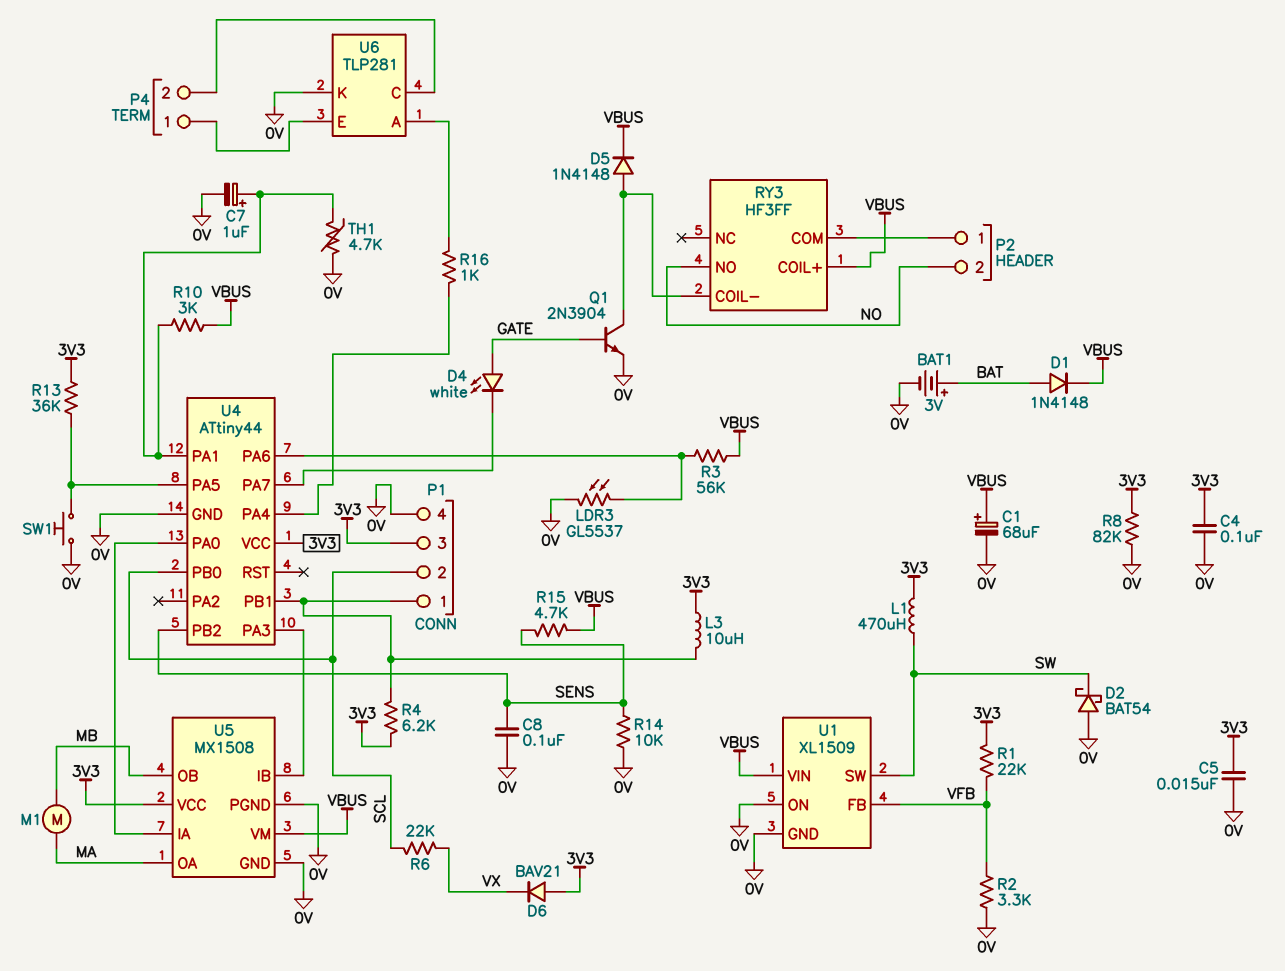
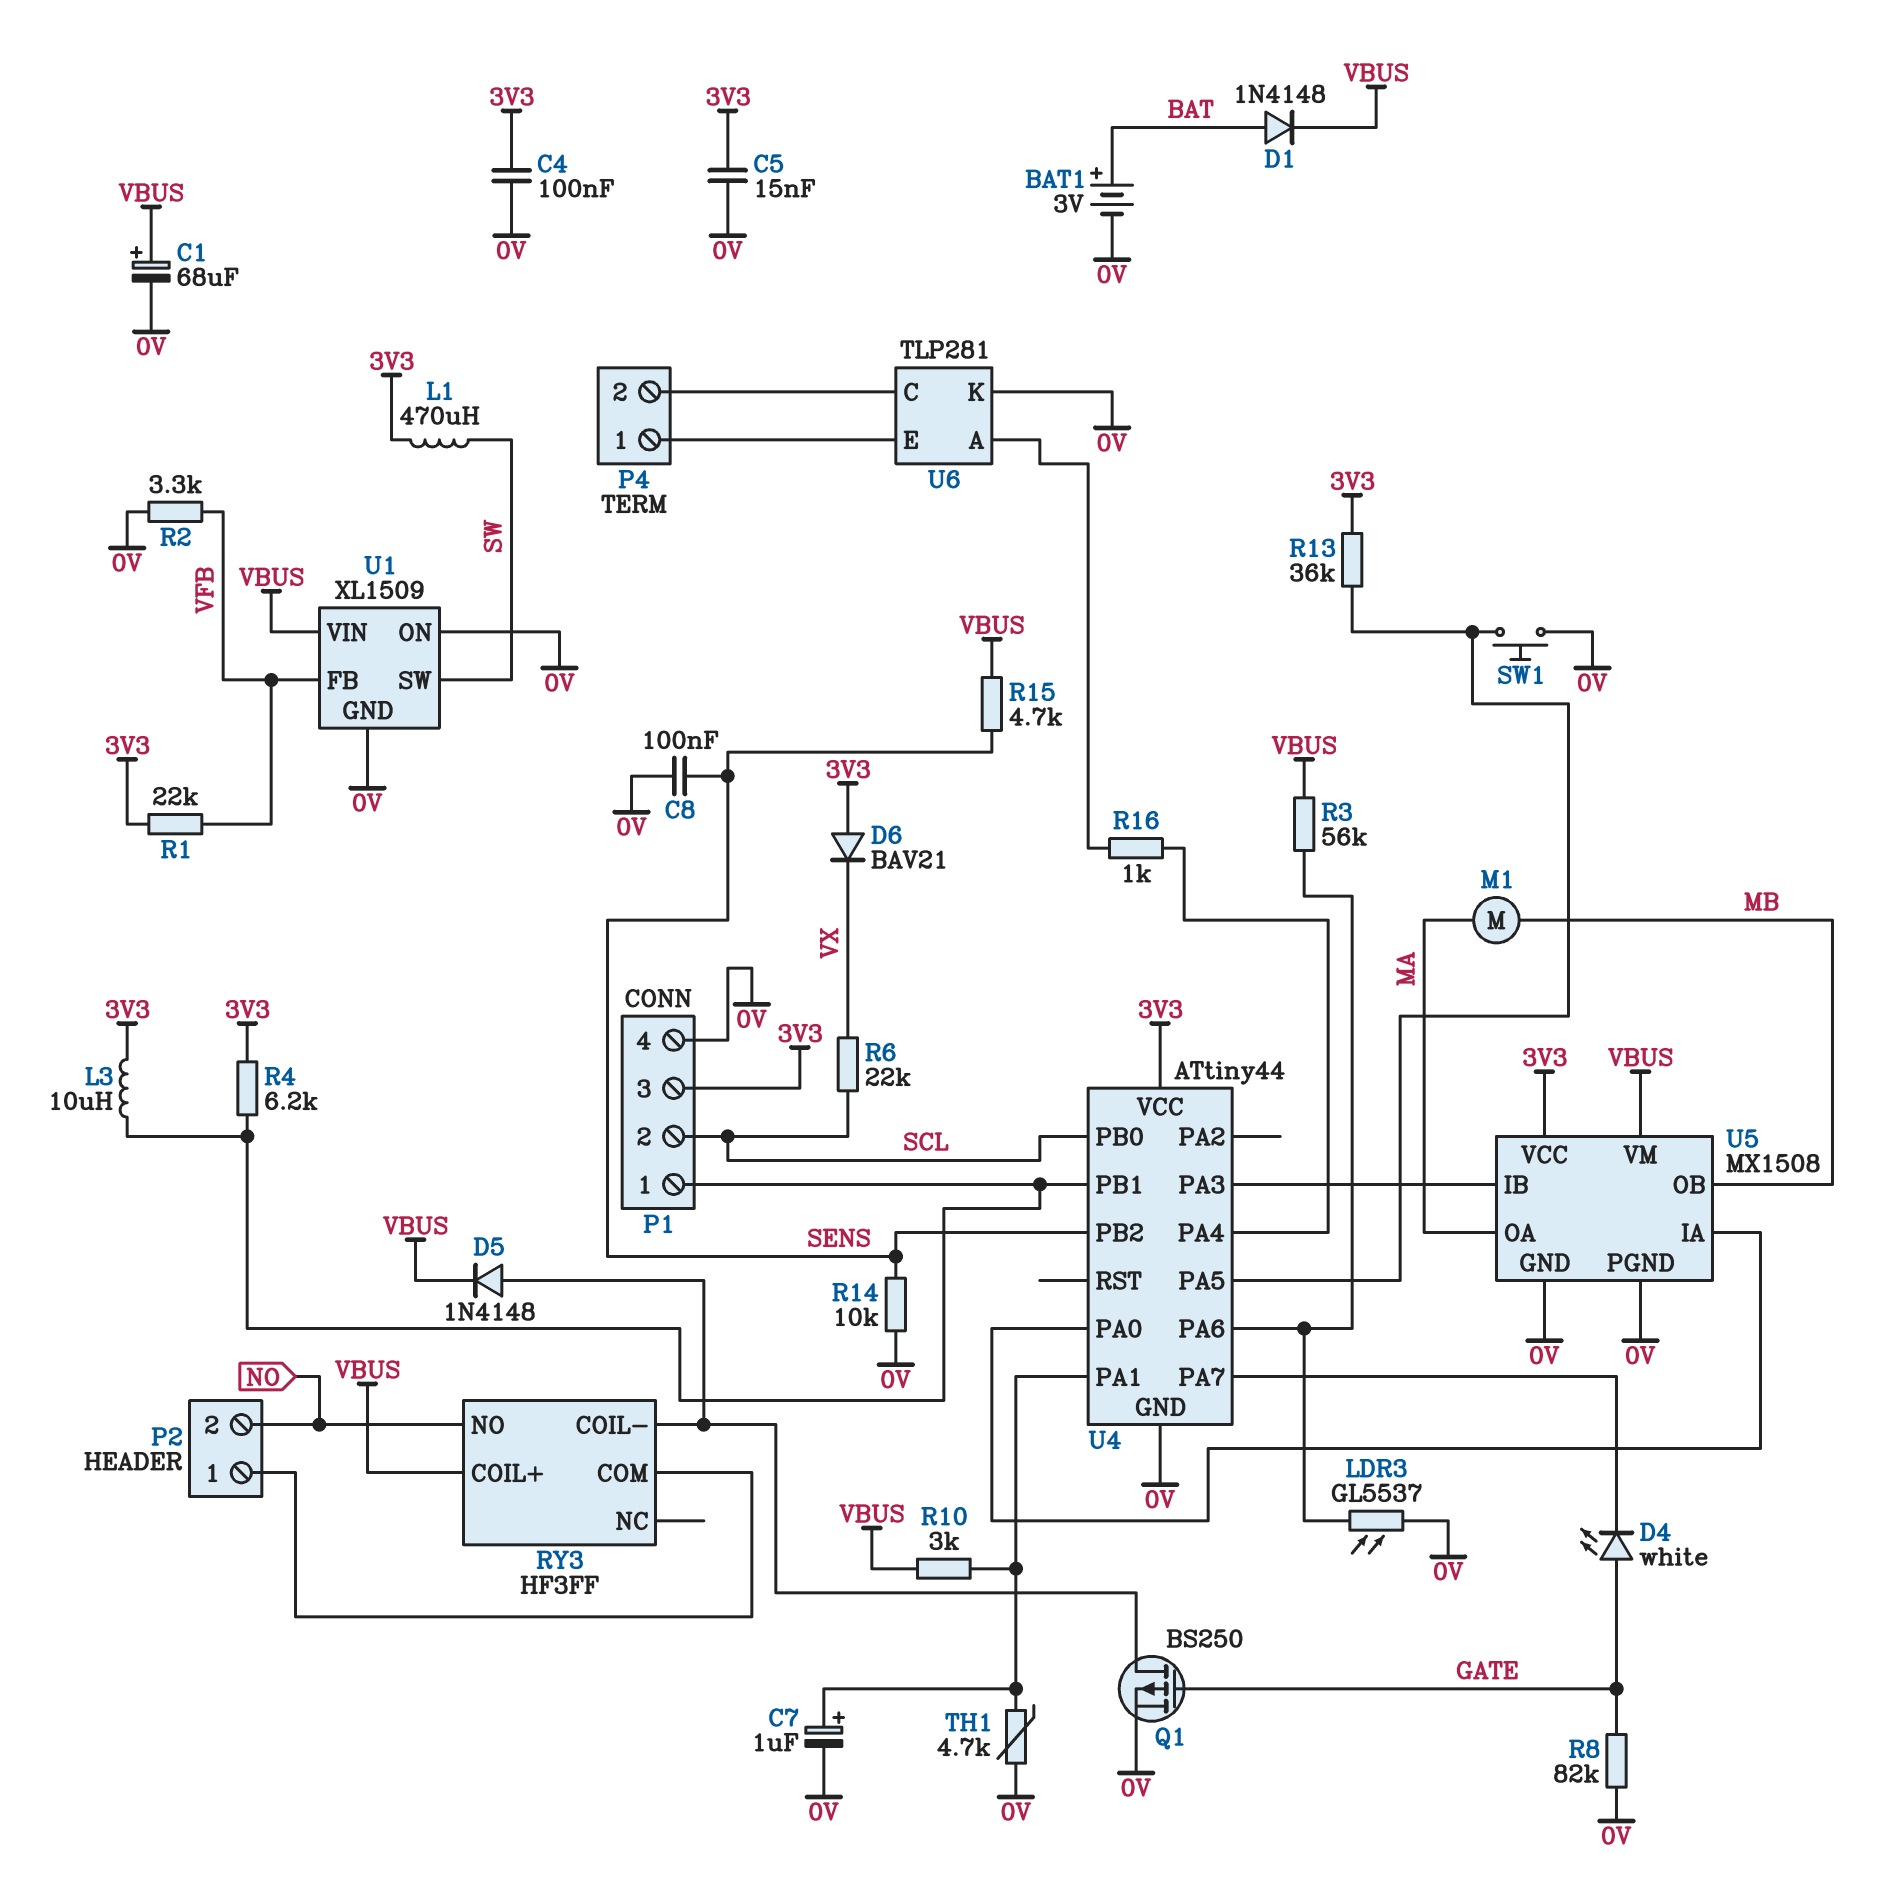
D2: schottky BAT54 (A 0V, K SW) -> none
Q1: NPN 2N3904 (B GATE, C RY3/COIL-, E 0V) -> PMOS BS250 (G GATE, D RY3/COIL-, S 0V)
R8: 82k (0V, 3V3) -> 82k (0V, GATE)

